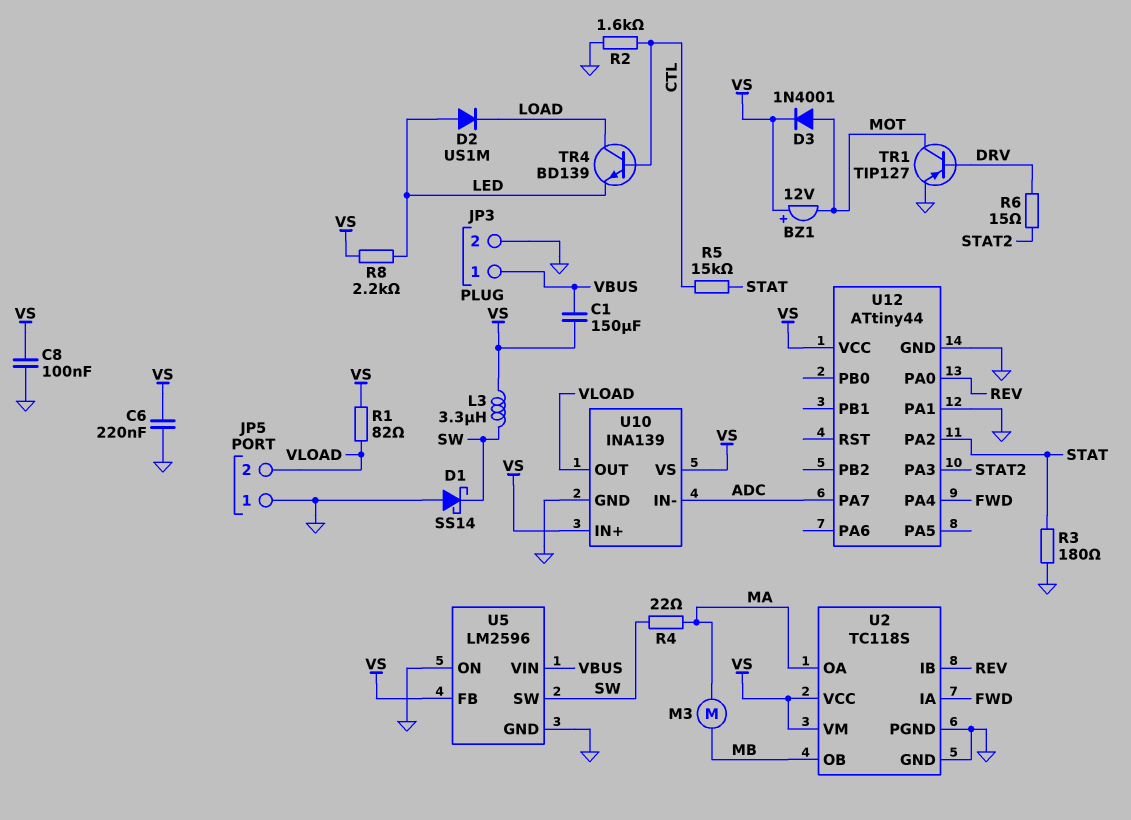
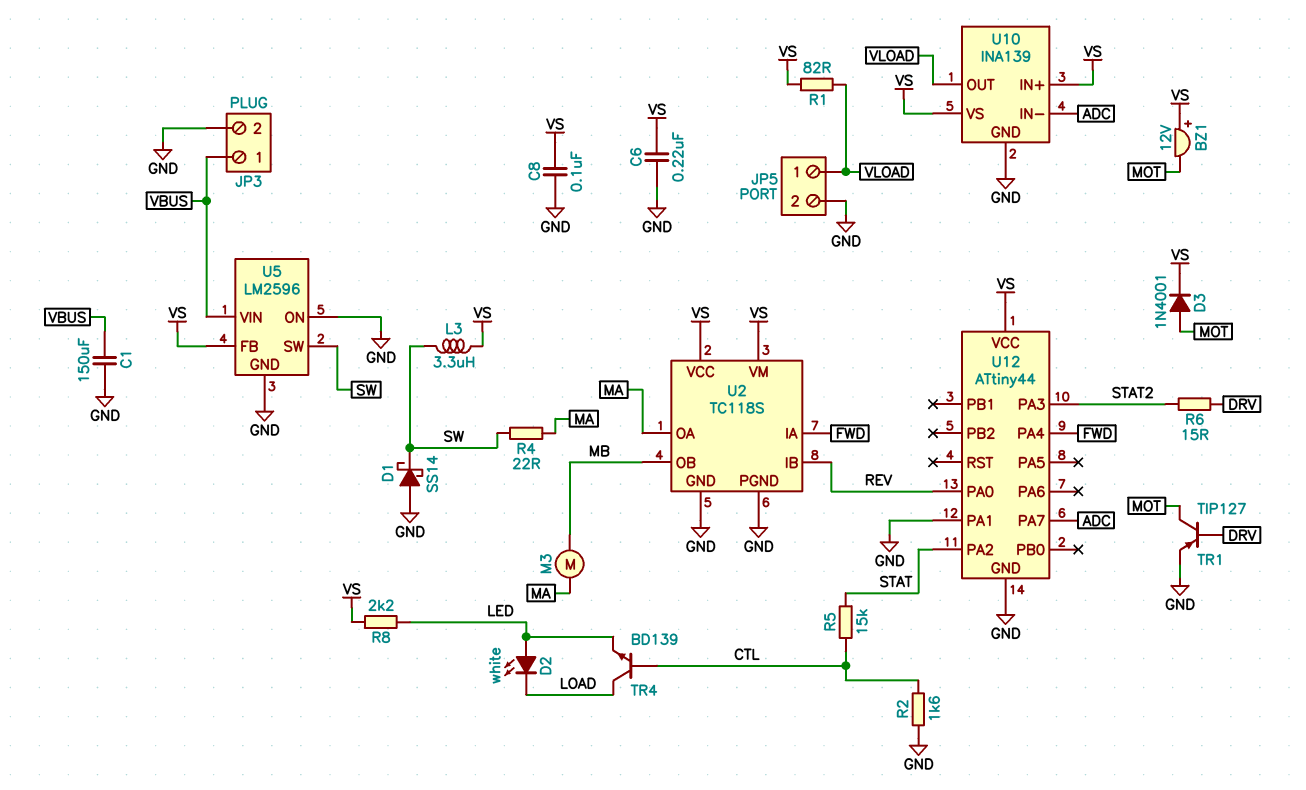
C1: 150uF (VBUS, VS) -> 150uF (GND, VBUS)
D2: diode US1M (A LED, K LOAD) -> LED white (A LED, K LOAD)
JP5 pin 1: GND -> VLOAD
JP5 pin 2: VLOAD -> GND
R3: 180 (GND, STAT) -> none

